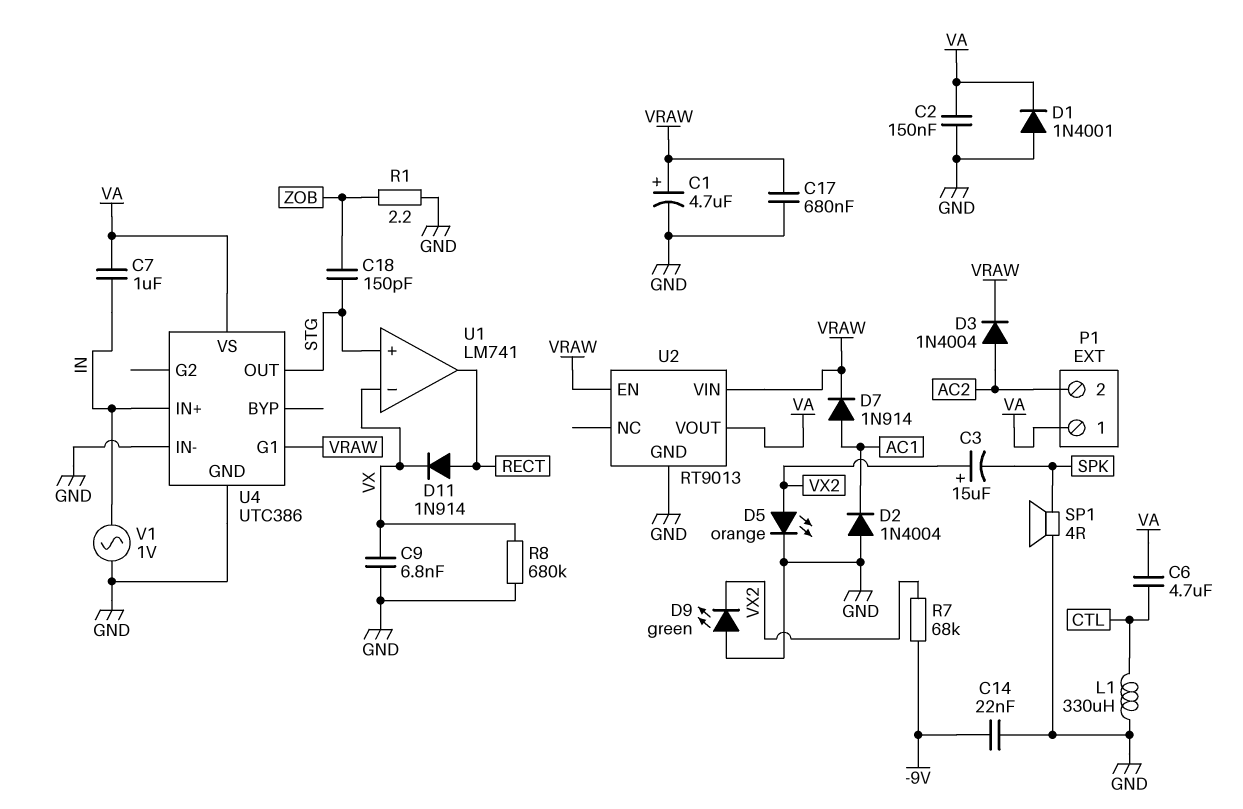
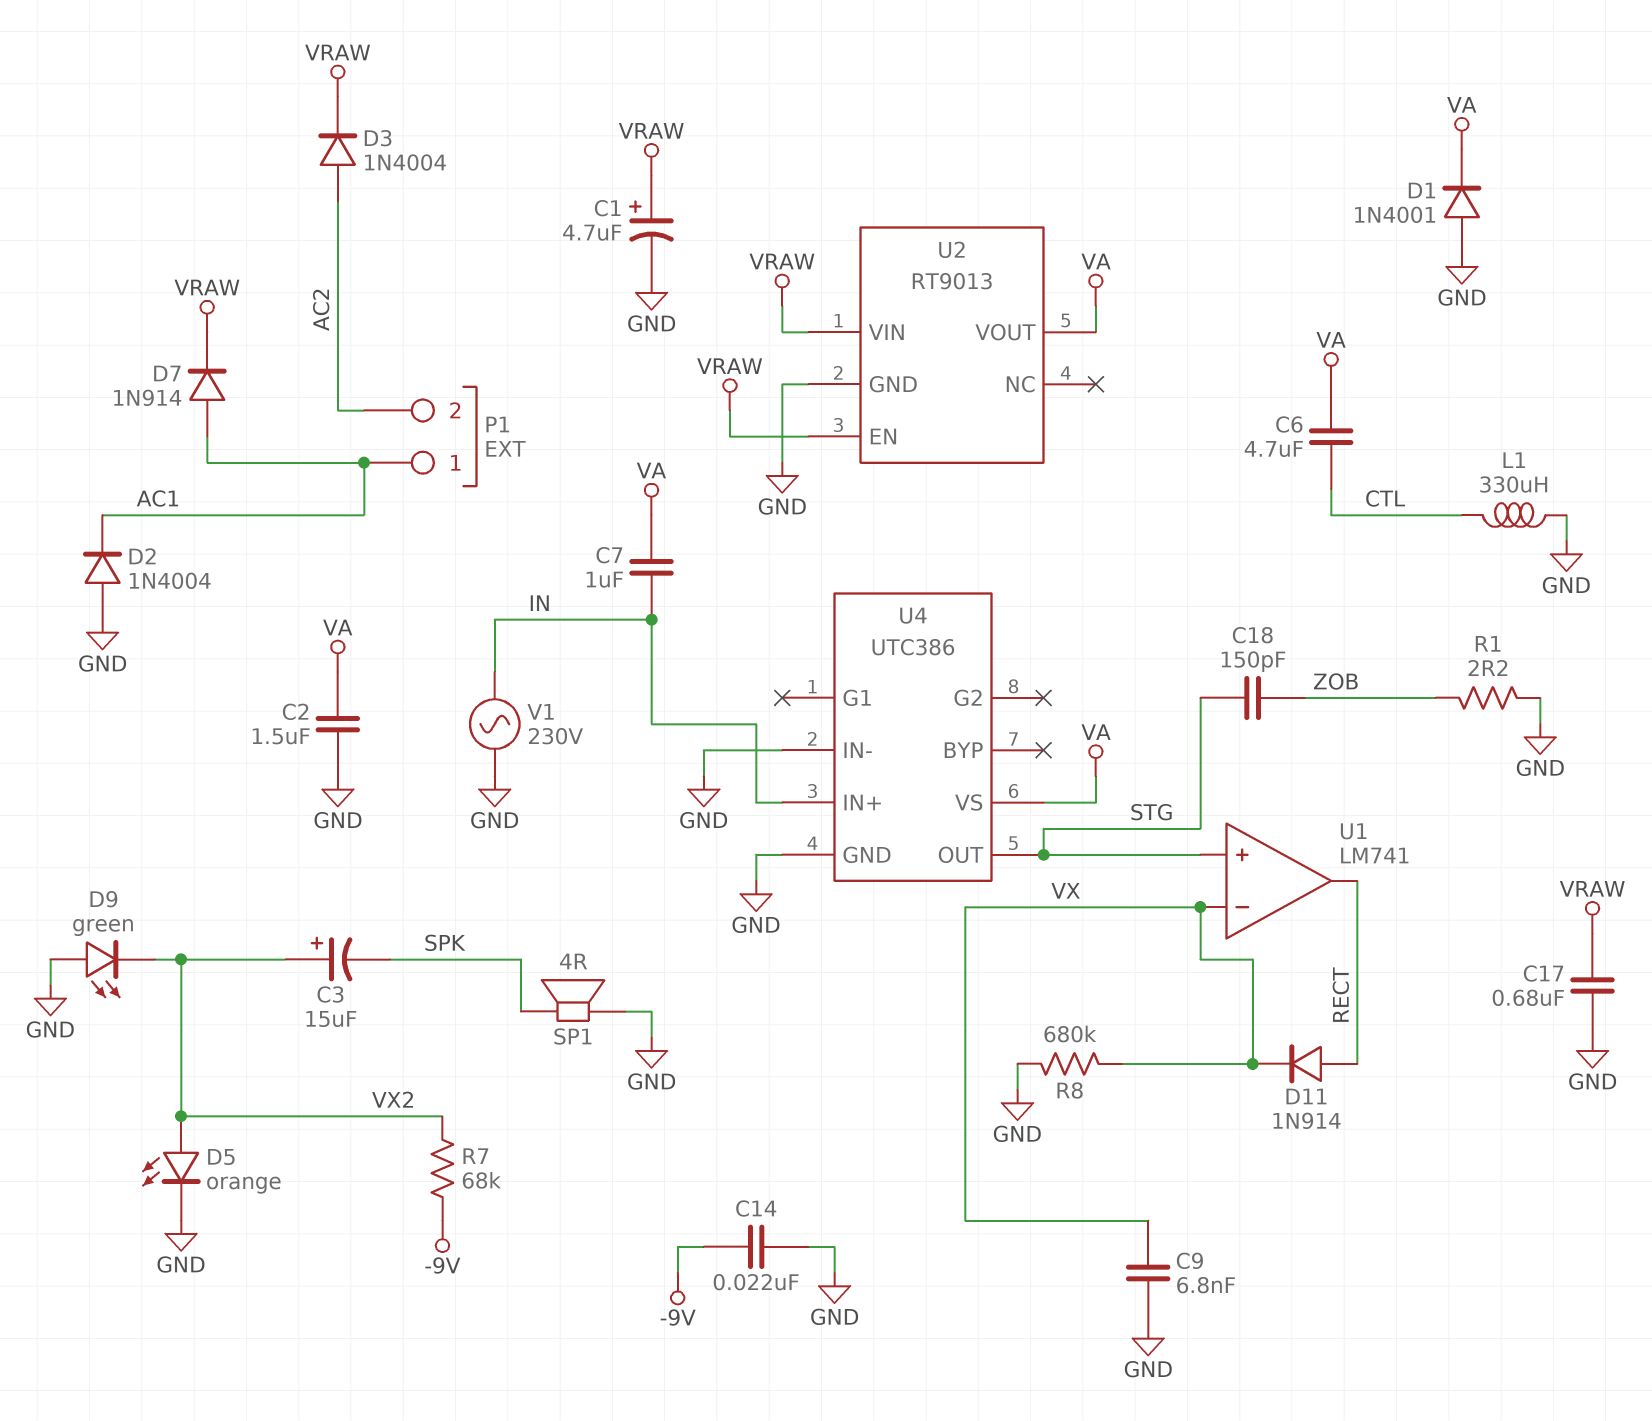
C2: 150nF (GND, VA) -> 1.5uF (GND, VA)
P1 pin 1: VA -> AC1
U4 pin G1: VRAW -> none
V1: AC 1V (GND, IN) -> AC 230V (GND, IN)

